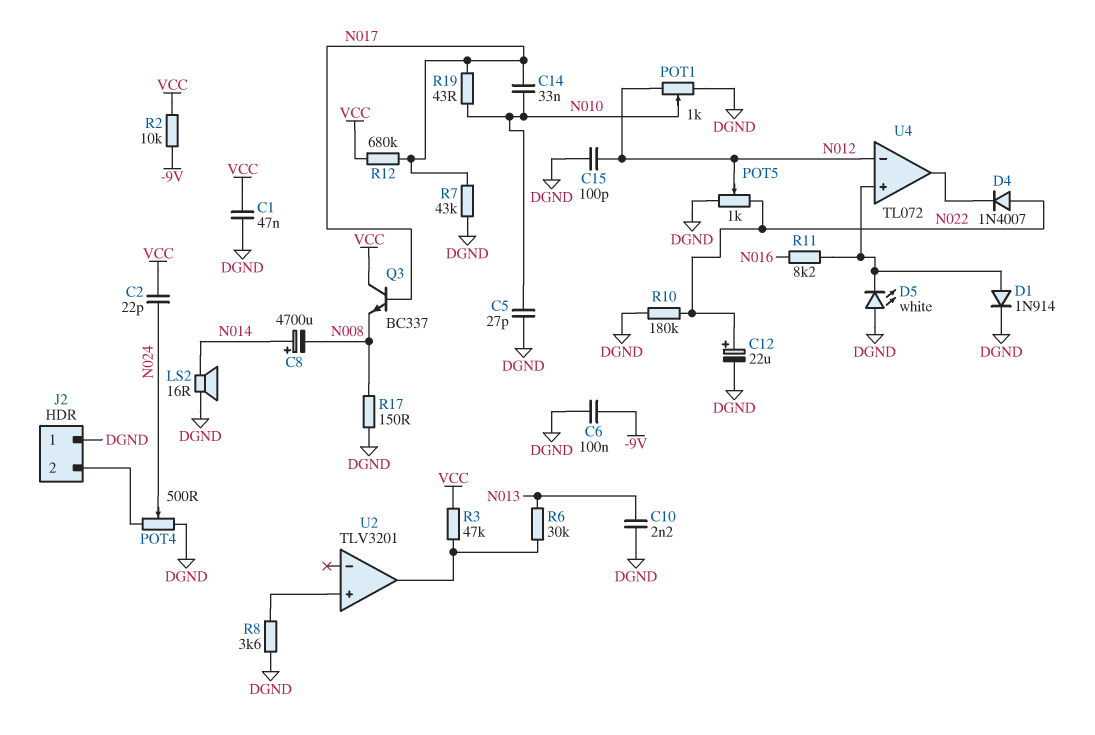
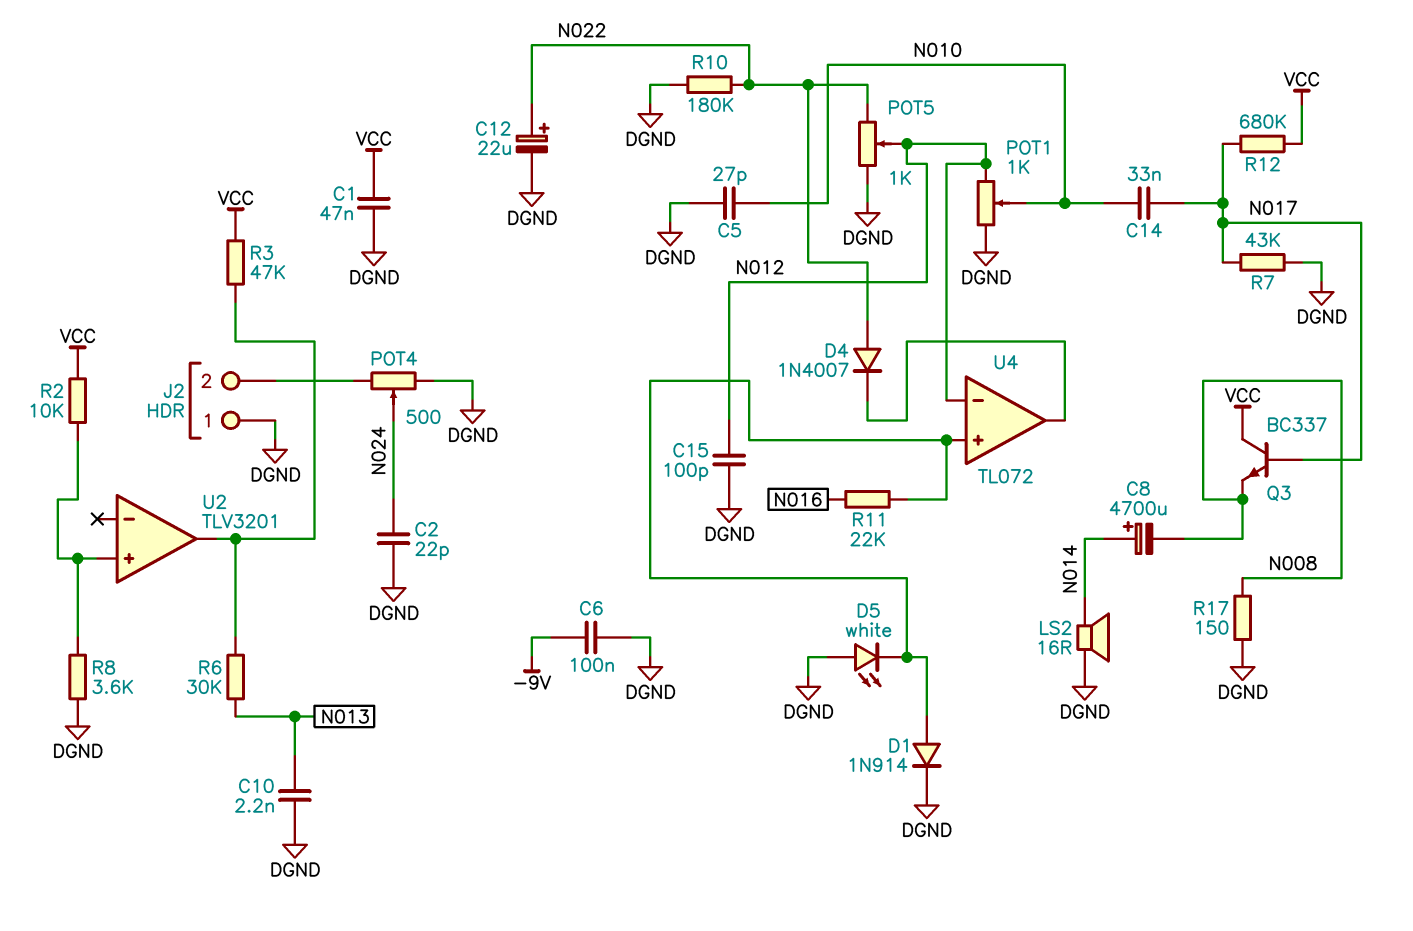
C2: 22pF (N024, VCC) -> 22pF (DGND, N024)
R2: 10k (-9V, VCC) -> 10k (U2/in+, VCC)
R11: 8.2k (N016, U4/in+) -> 22k (N016, U4/in+)
R19: 43 (N010, N017) -> none

